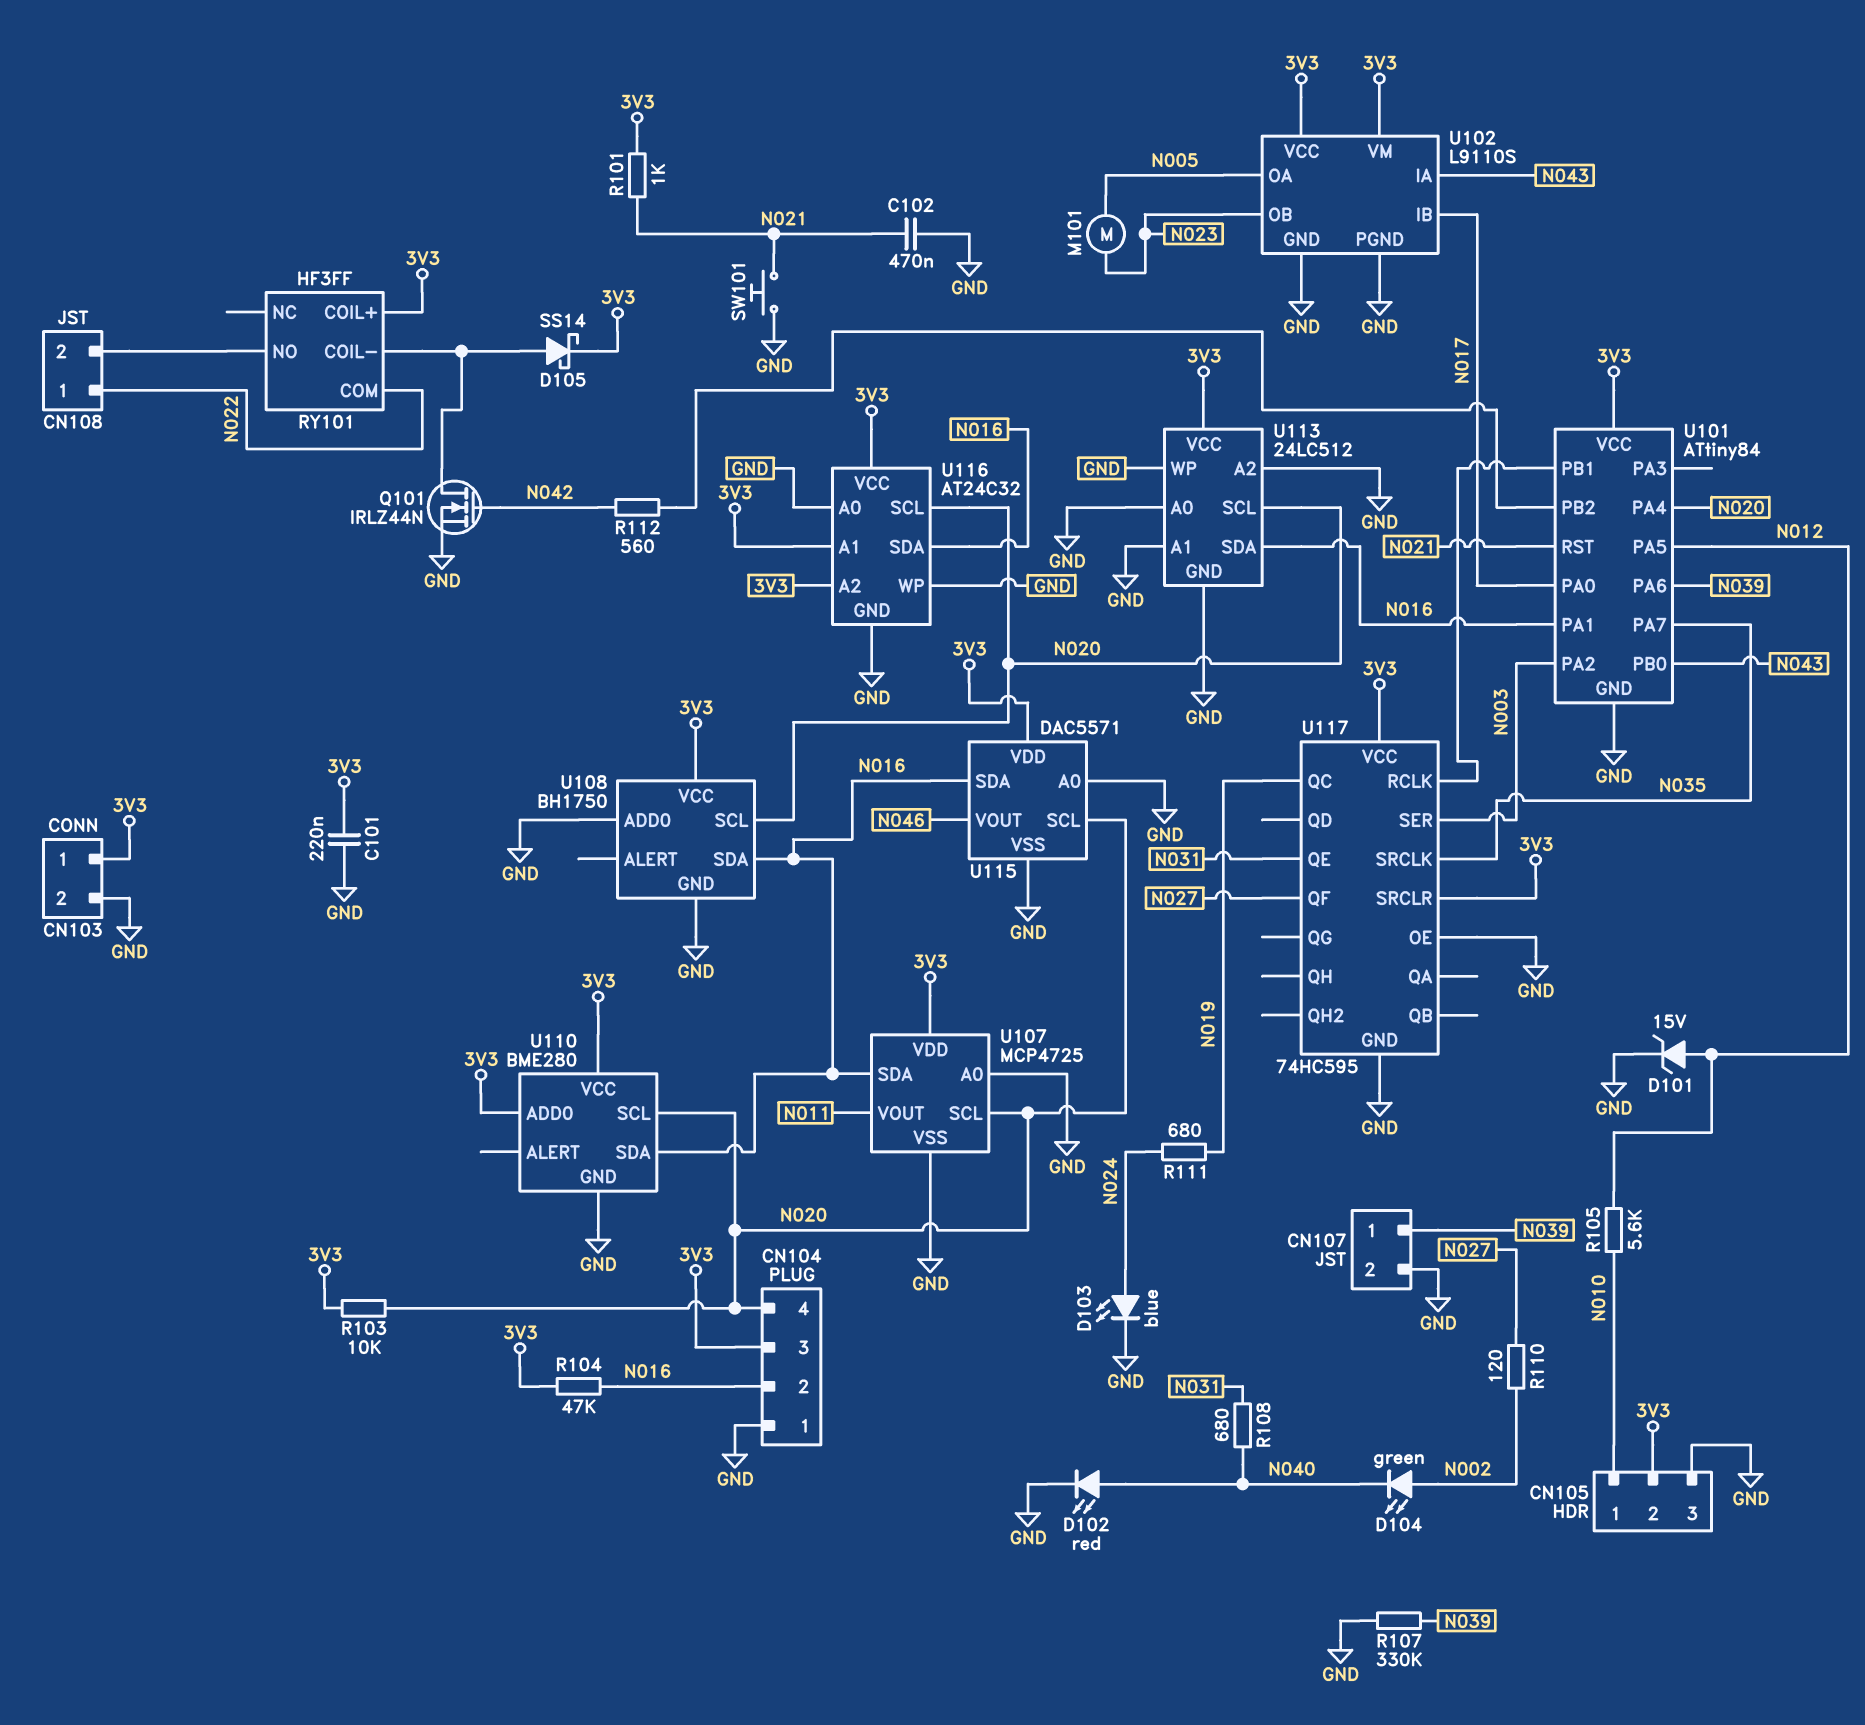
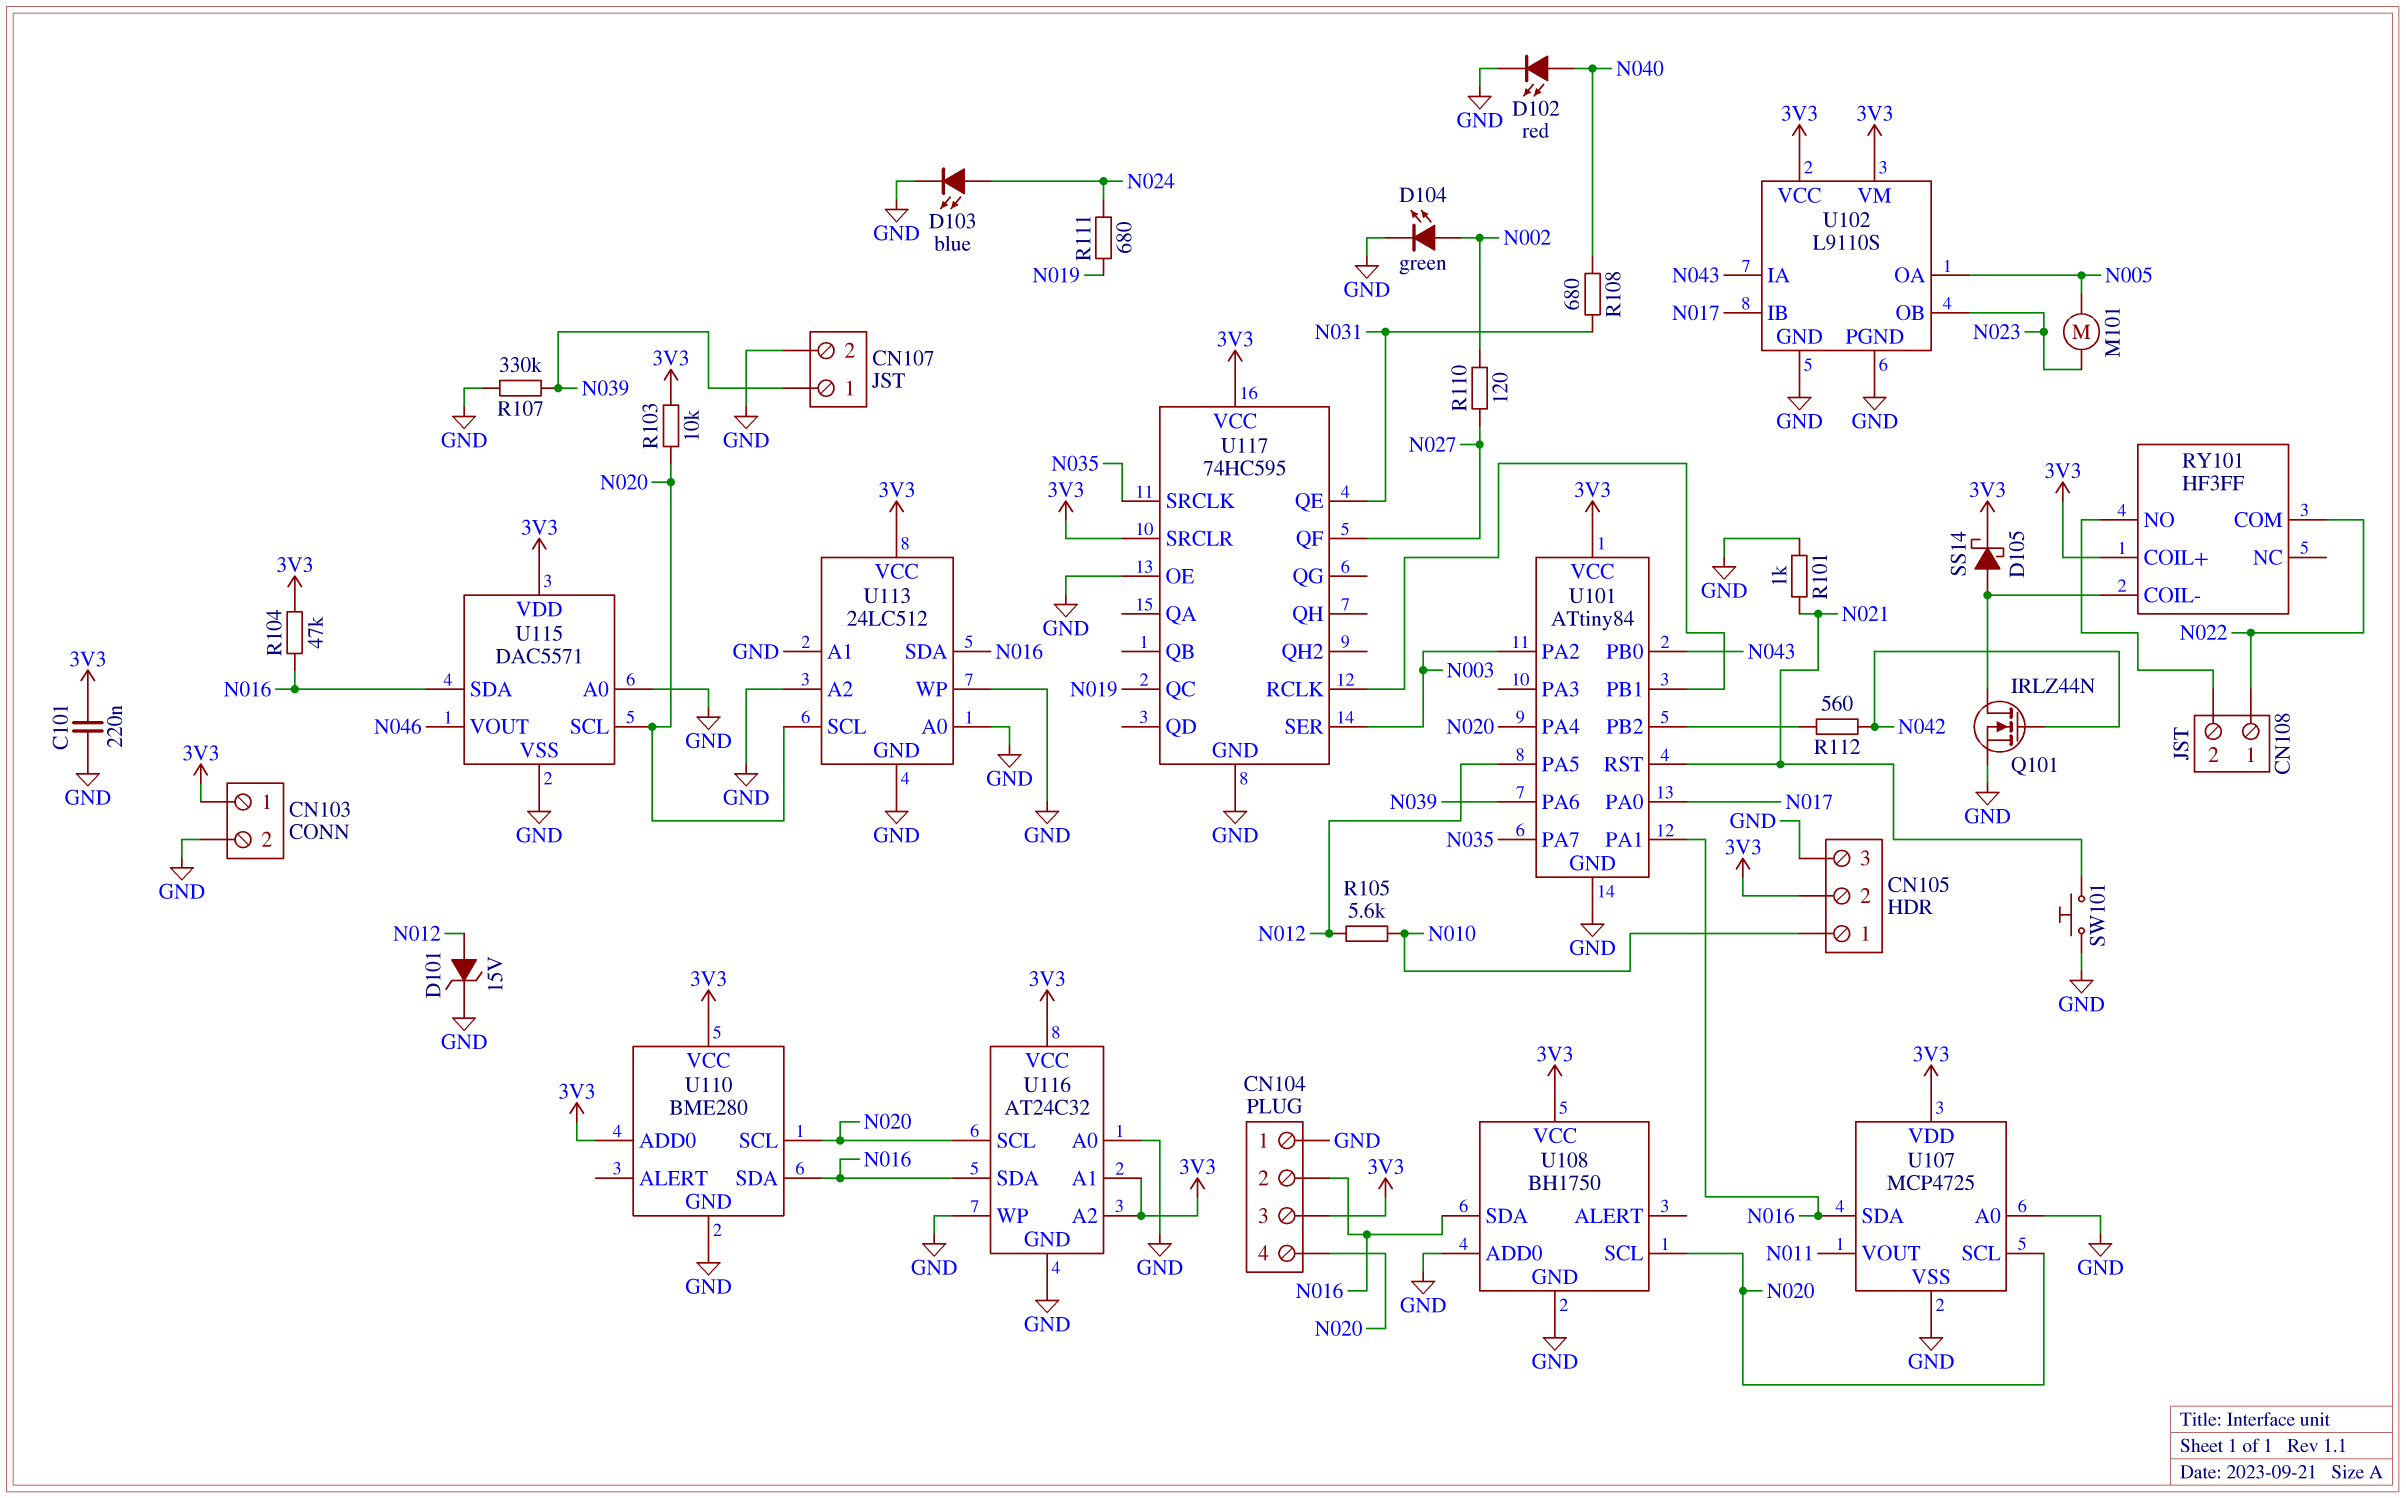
C102: 470nF (GND, N021) -> none
D104: LED green (A N002, K N040) -> LED green (A N002, K GND)
R101: 1k (3V3, N021) -> 1k (GND, N021)

